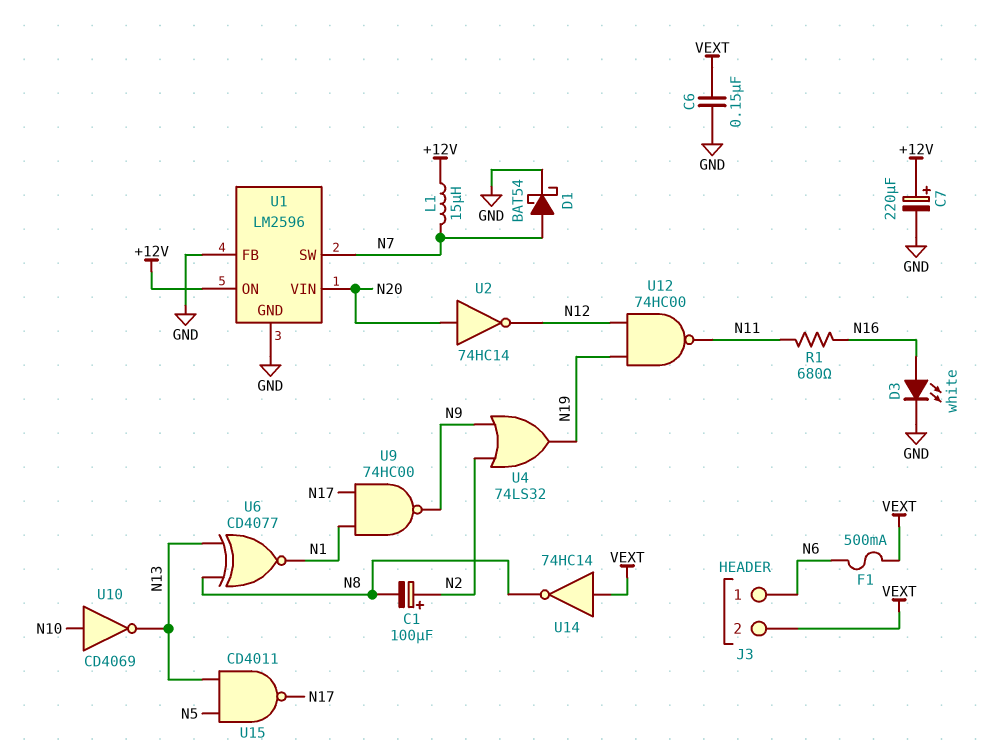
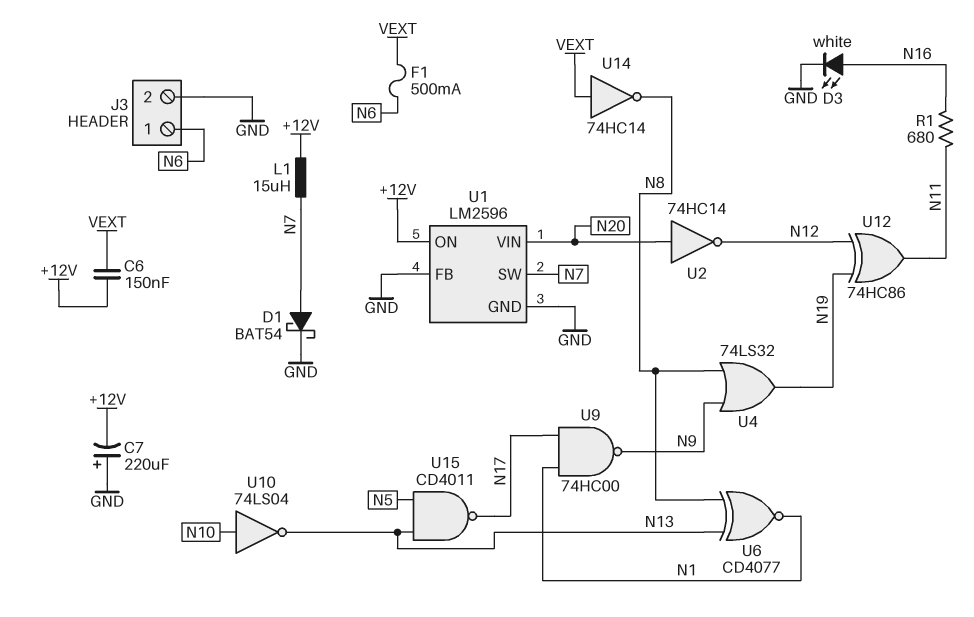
C1: 100uF (plus N2, minus N8) -> none
C6: 150nF (GND, VEXT) -> 150nF (+12V, VEXT)
C7: 220uF (plus +12V, minus GND) -> 220uF (plus GND, minus +12V)
J3 pin 2: VEXT -> GND
U4: OR 74LS32 (in N2, in N9, out N19) -> OR 74LS32 (in N8, in N9, out N19)
U10: NOT CD4069 (in N10, out N13) -> NOT 74LS04 (in N10, out N13)
U12: NAND 74HC00 (in N12, in N19, out N11) -> XOR 74HC86 (in N12, in N19, out N11)

